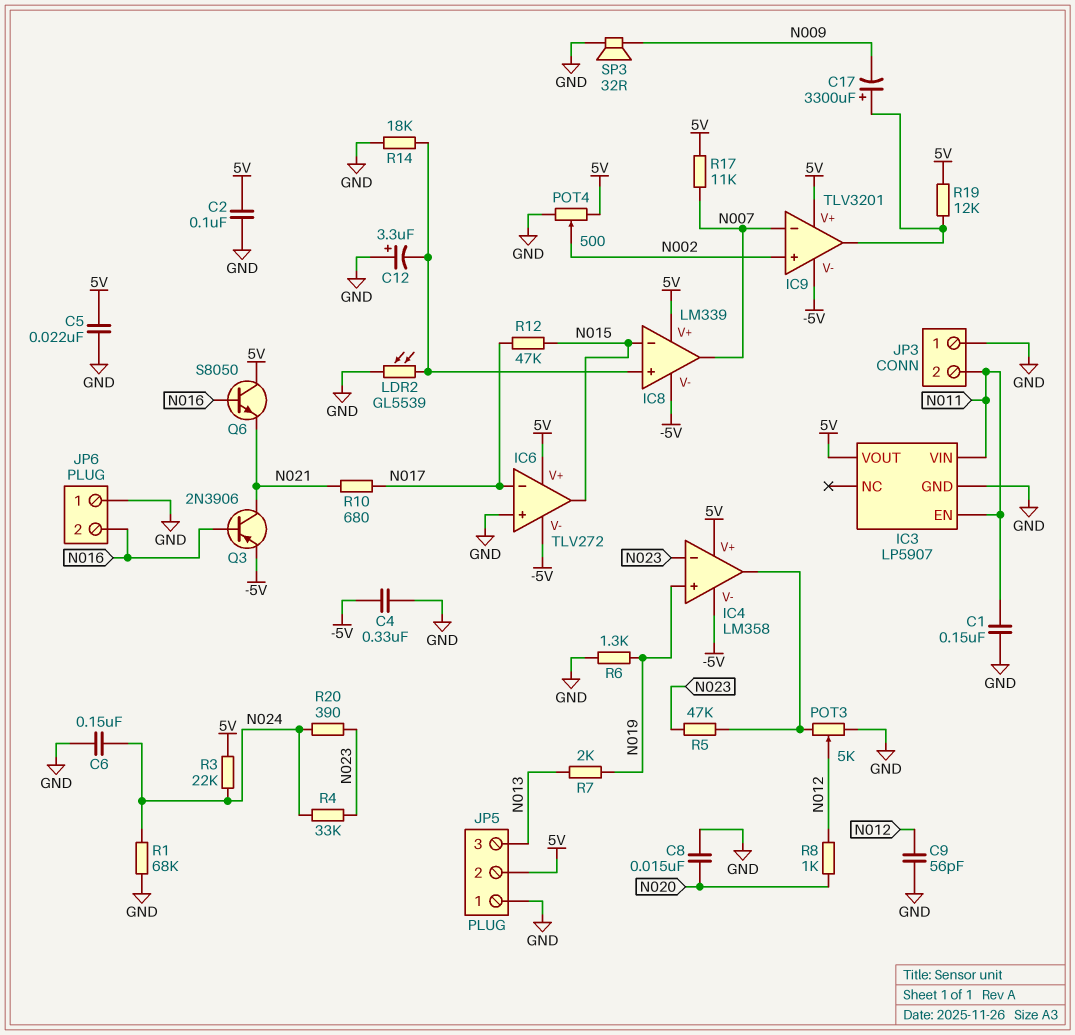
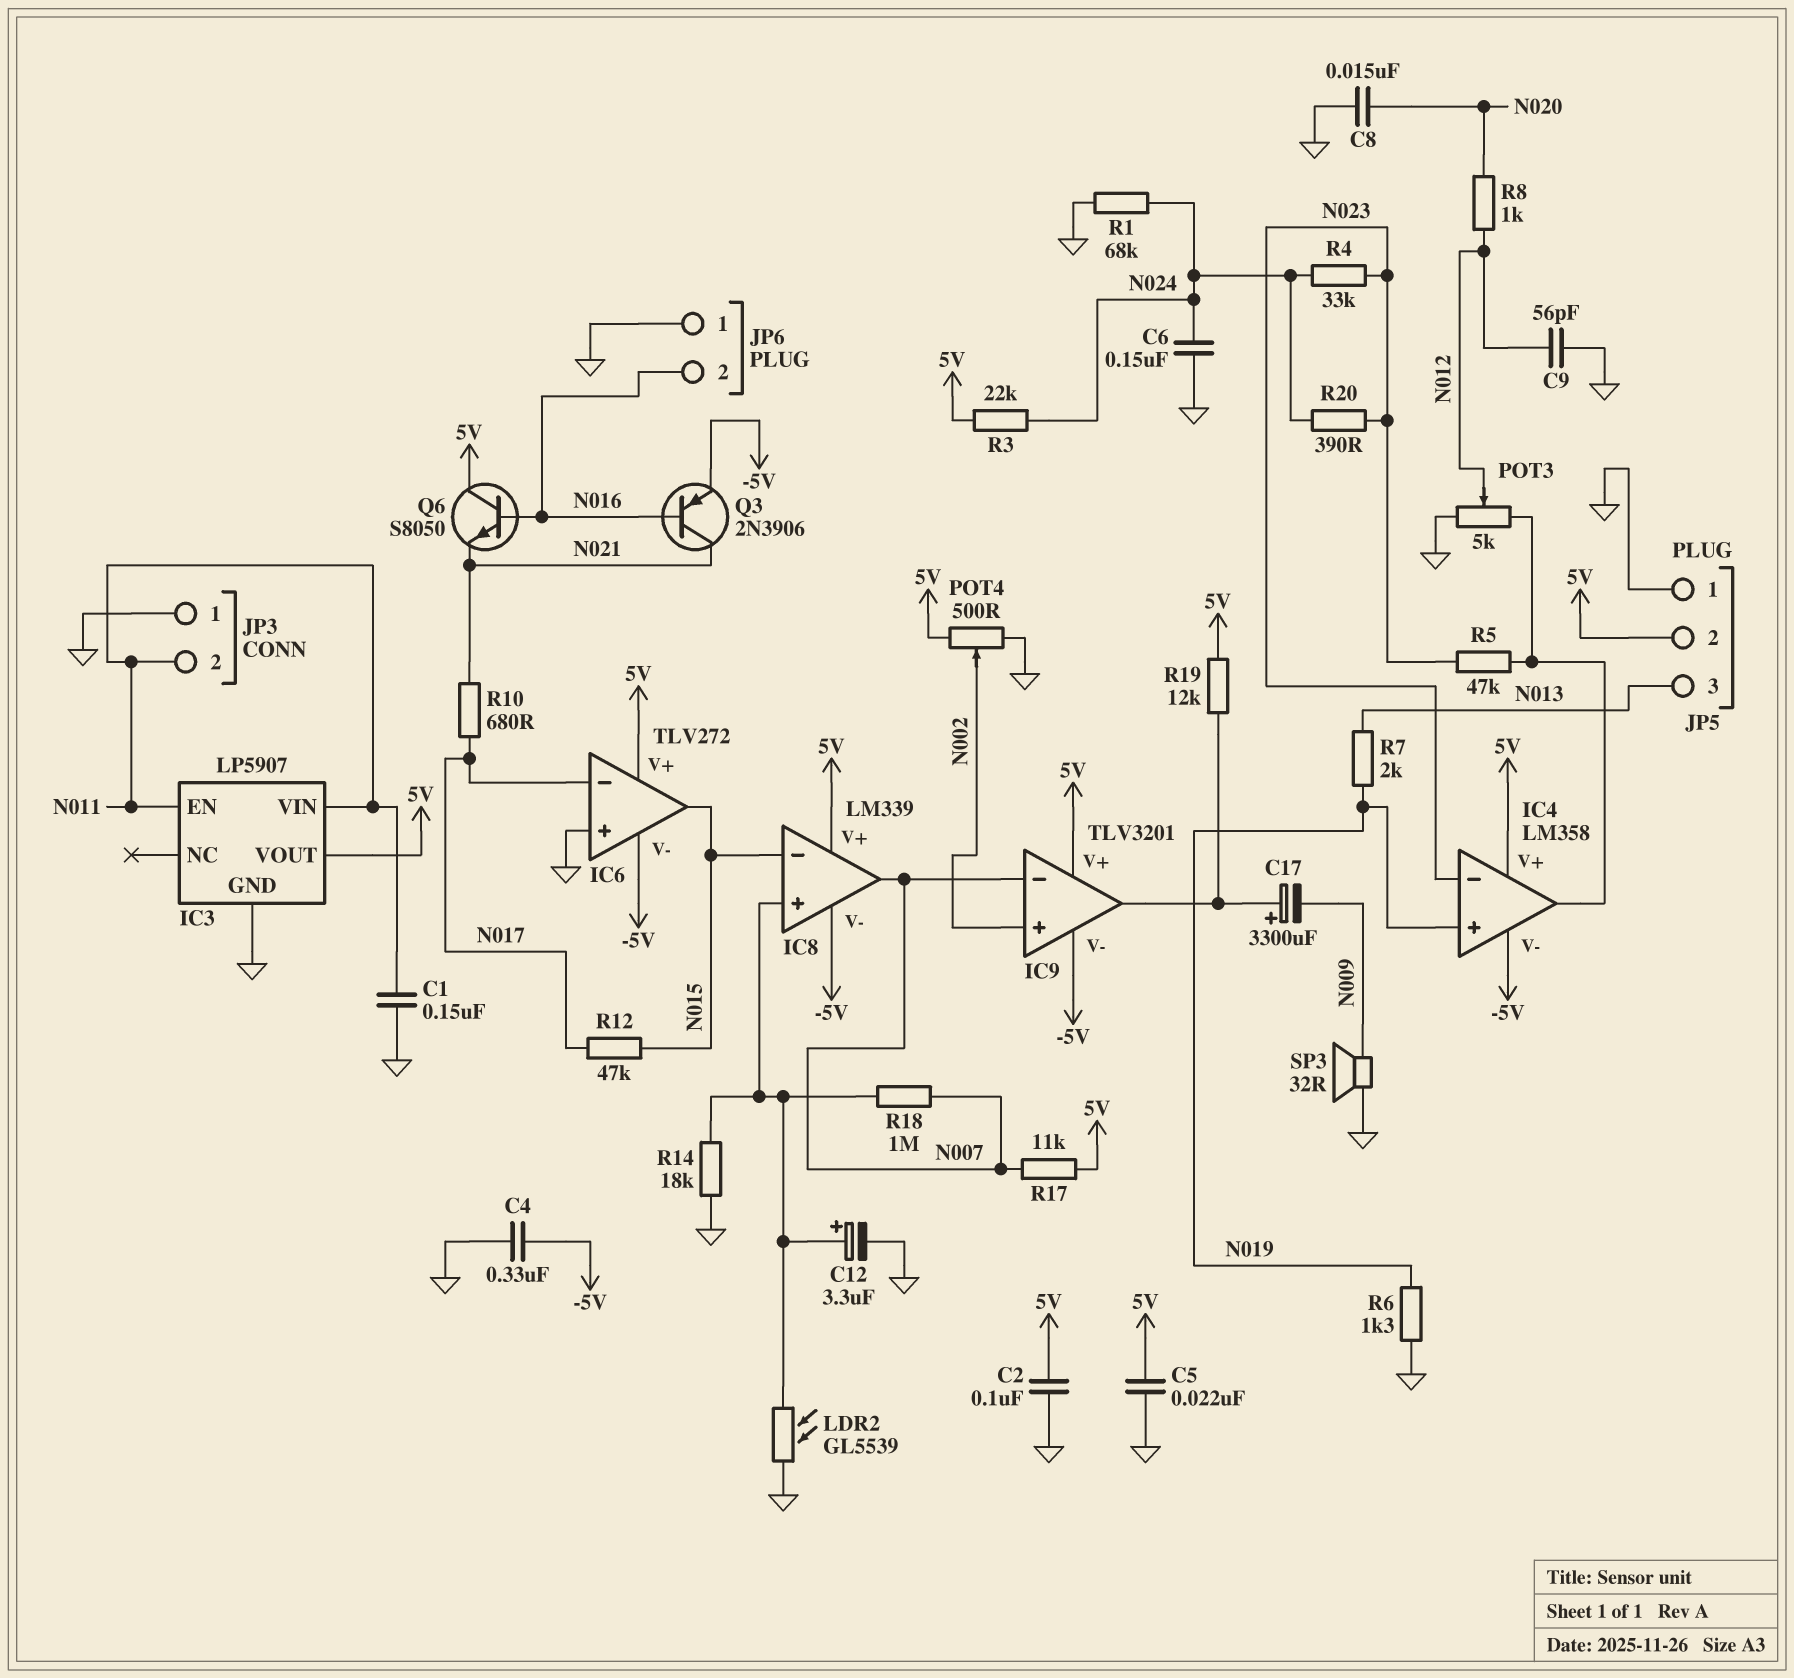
C12: 3.3uF (plus GND, minus IC8/in+) -> 3.3uF (plus IC8/in+, minus GND)
R18: none -> 1M (IC8/in+, N007)

